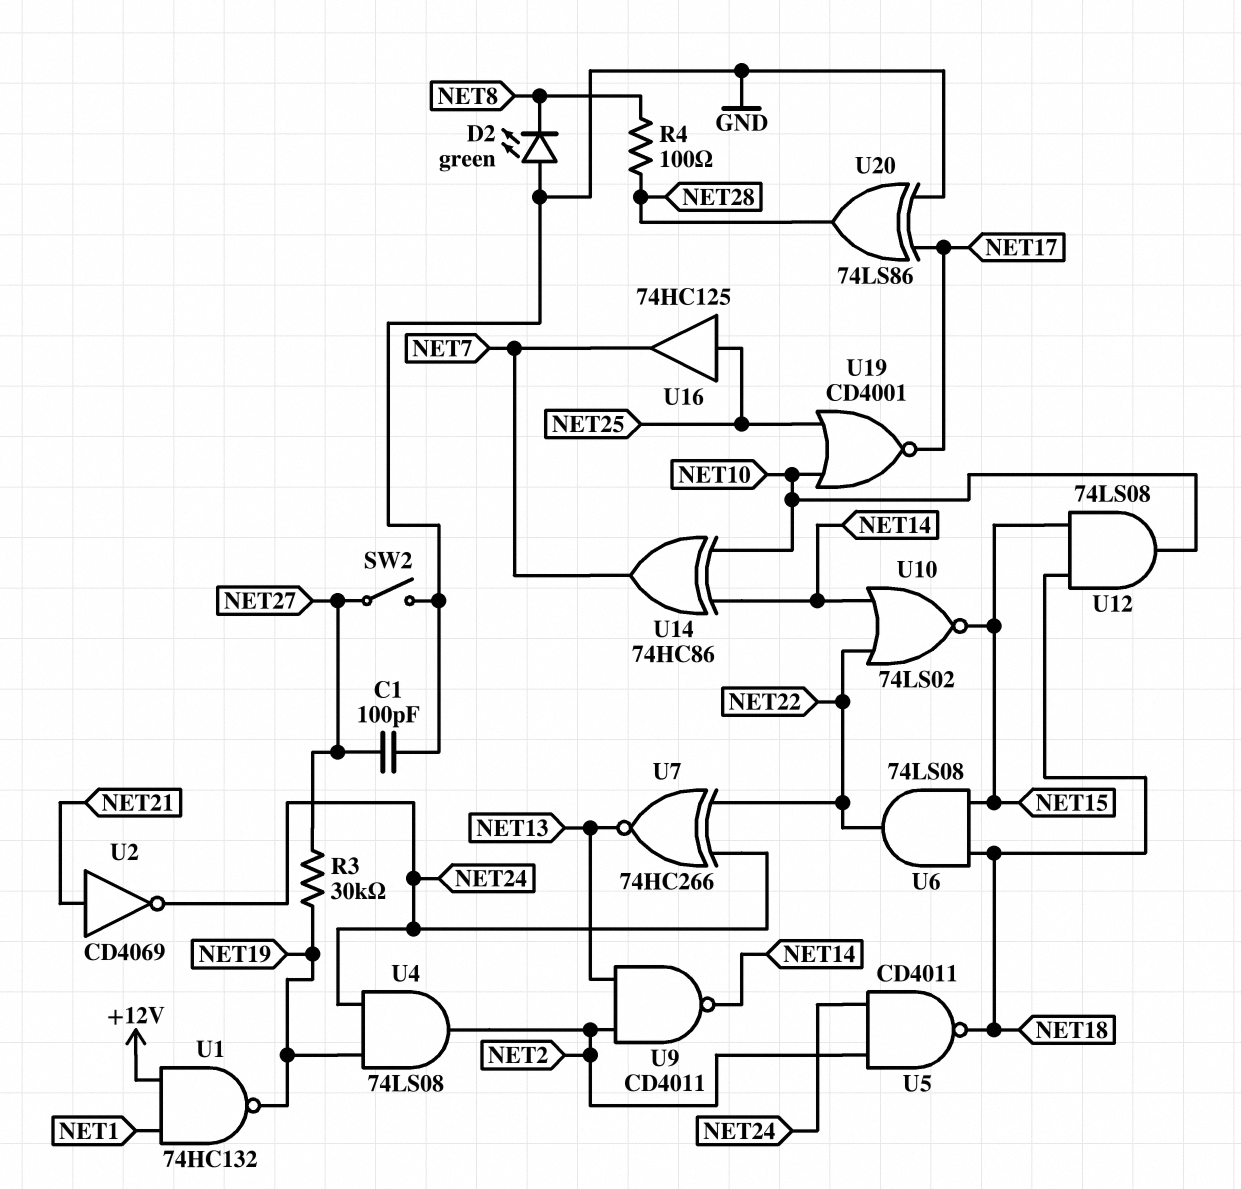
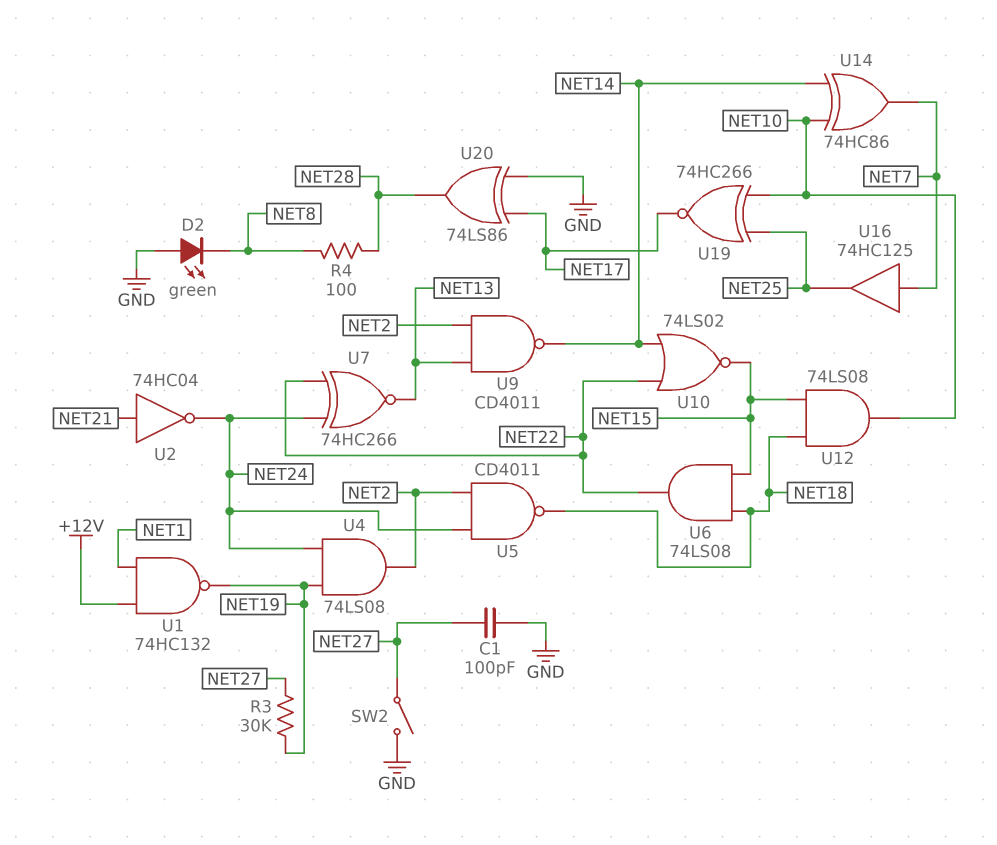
U2: NOT CD4069 (in NET21, out NET24) -> NOT 74HC04 (in NET21, out NET24)
U16: buffer 74HC125 (in NET25, out NET7) -> buffer 74HC125 (in NET7, out NET25)
U19: NOR CD4001 (in NET10, in NET25, out NET17) -> XNOR 74HC266 (in NET10, in NET25, out NET17)

